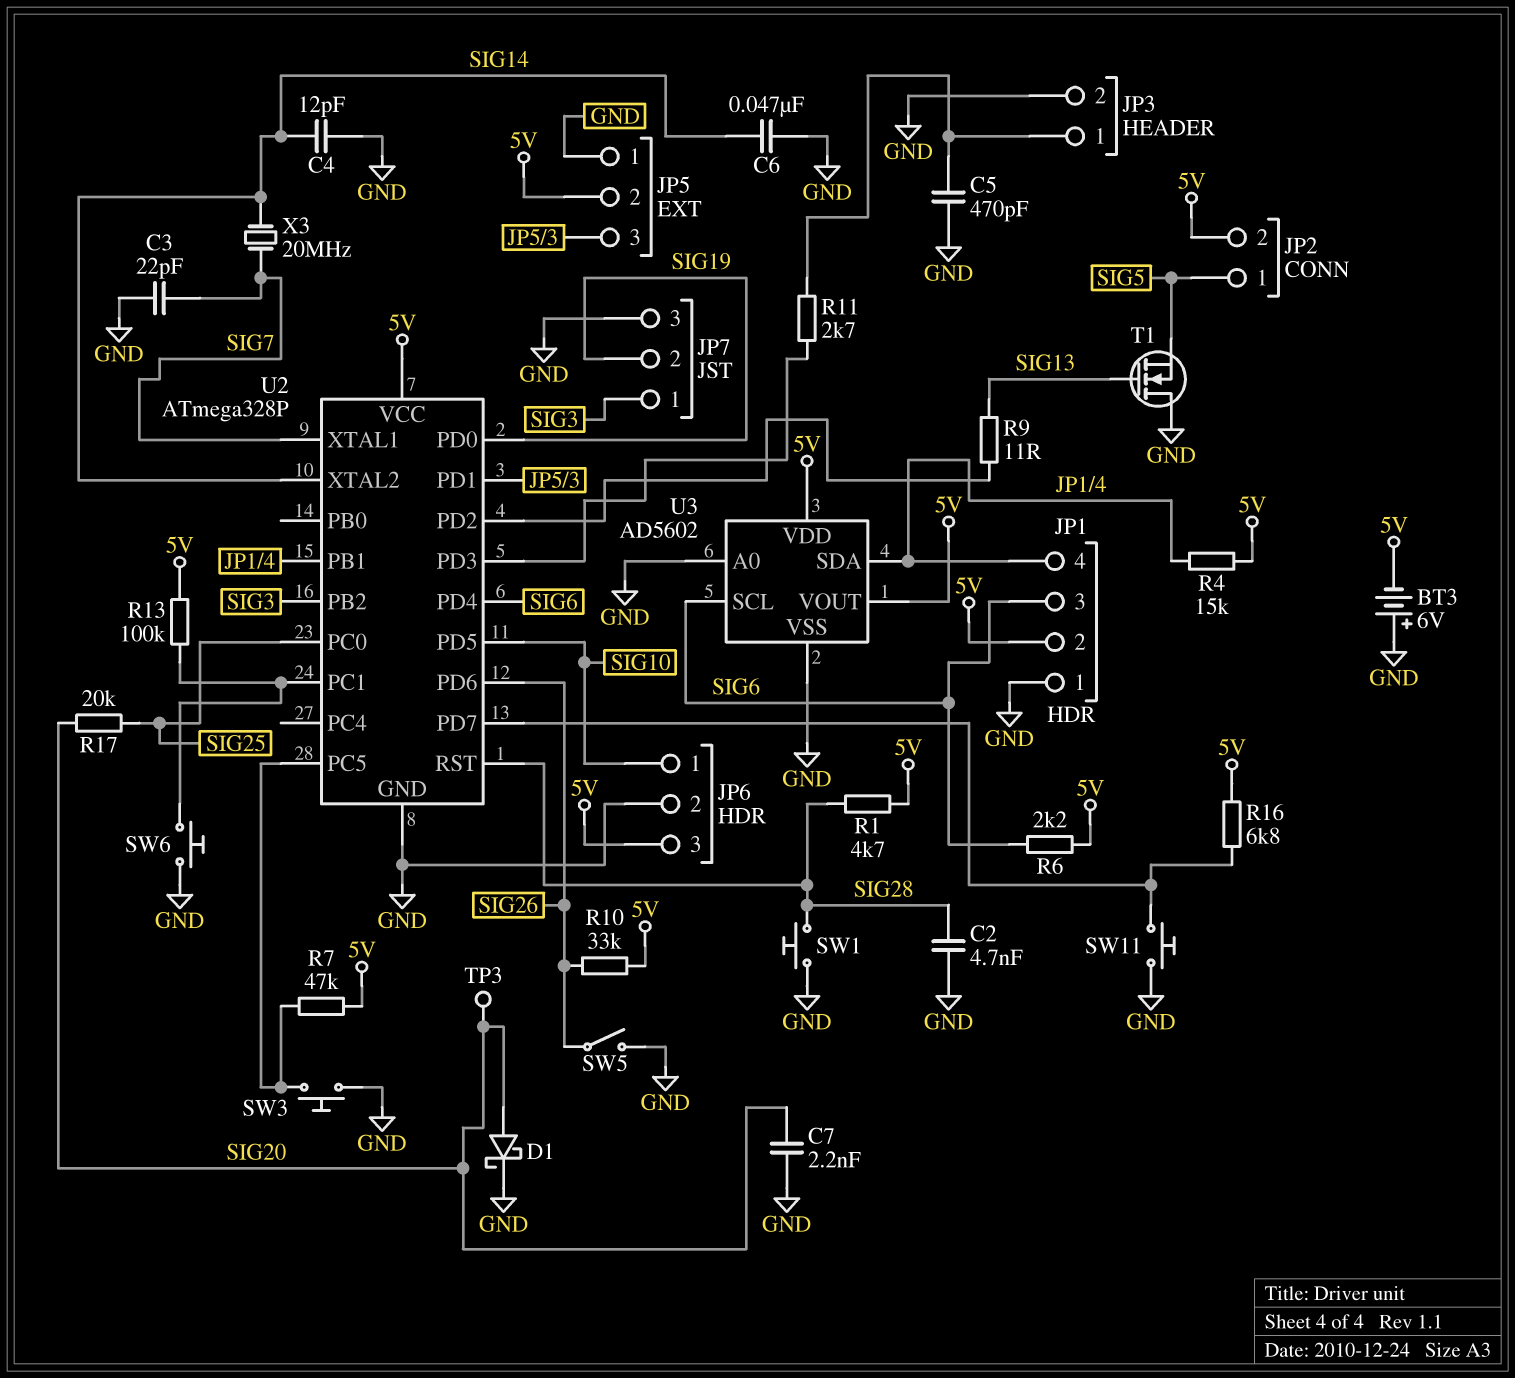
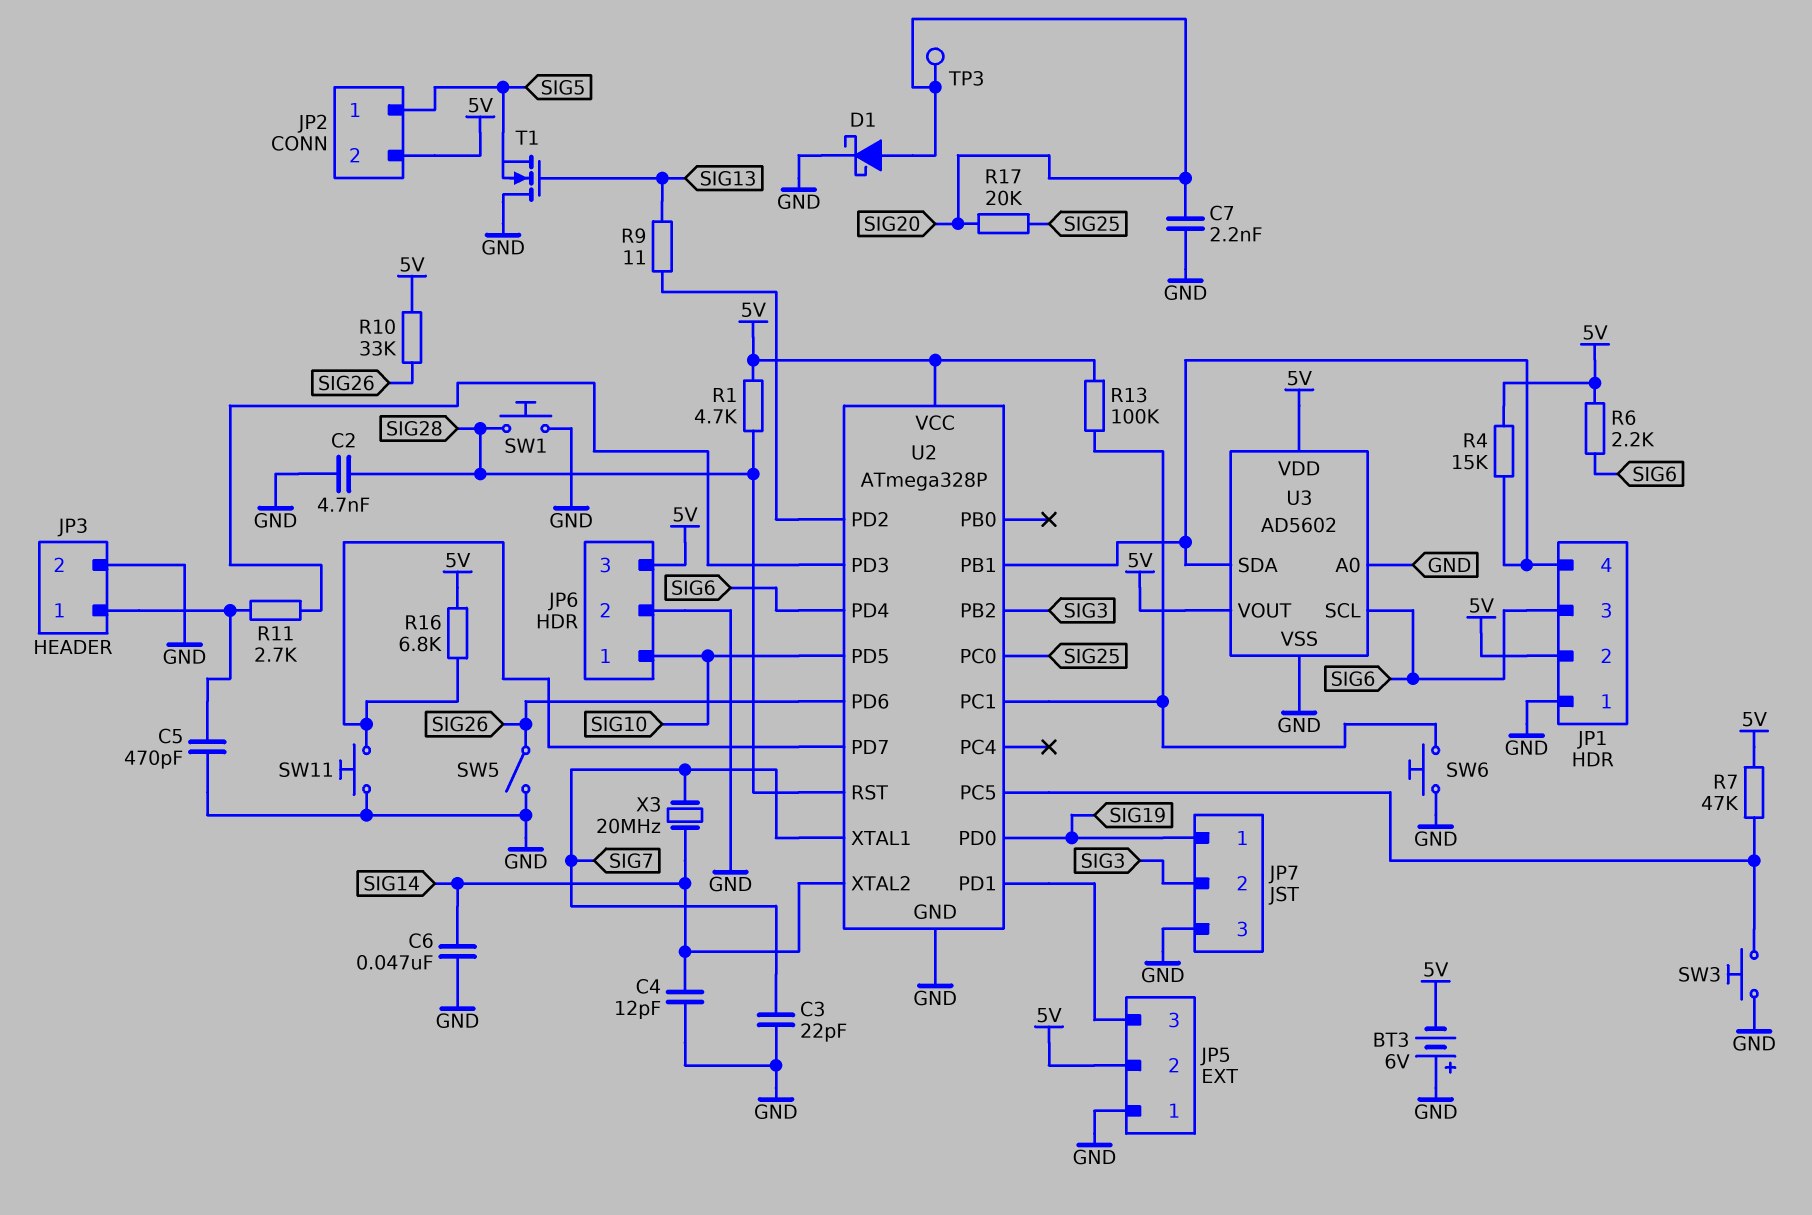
JP7 pin 1: SIG3 -> SIG19
JP7 pin 2: SIG19 -> SIG3

